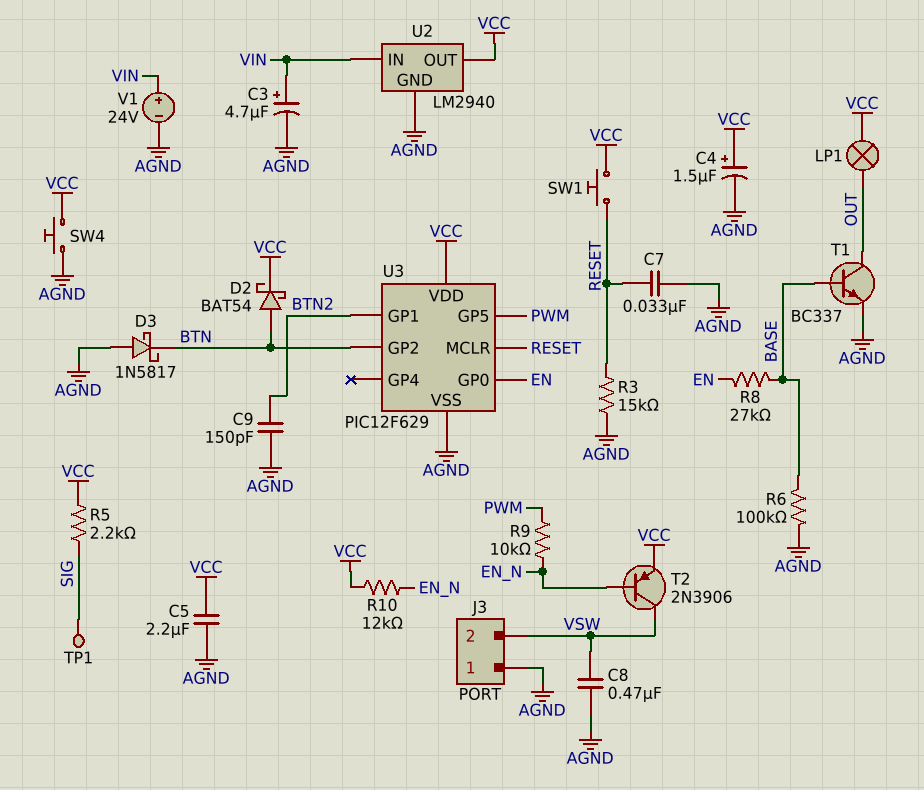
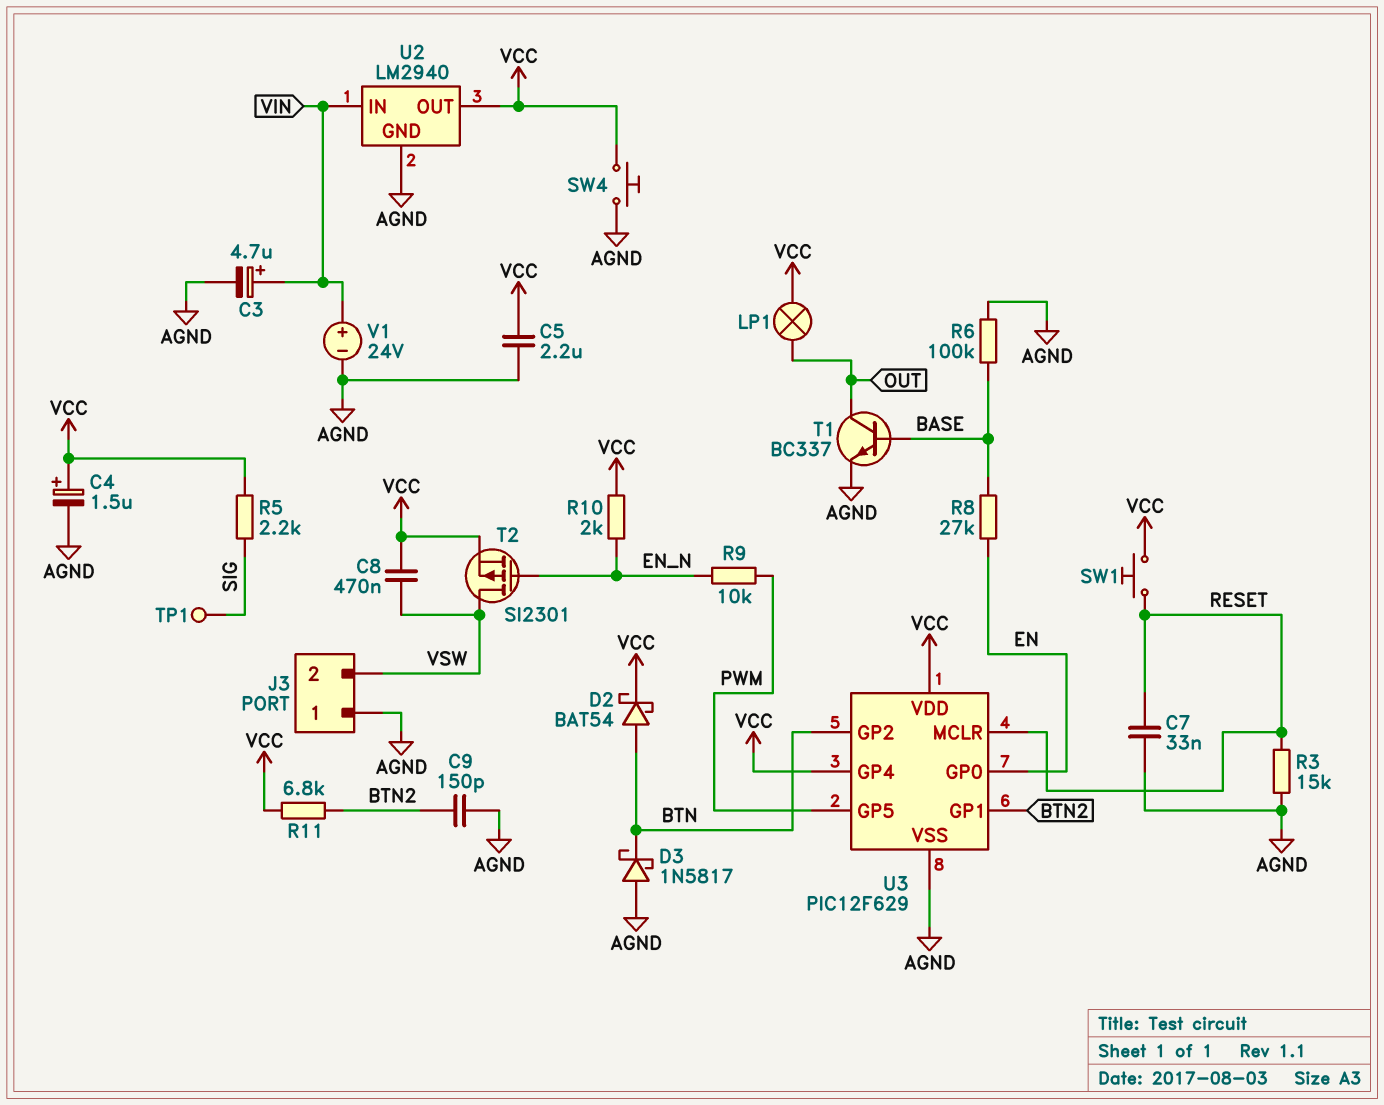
C8: 470nF (AGND, VSW) -> 470nF (VCC, VSW)
R10: 12k (EN_N, VCC) -> 2k (EN_N, VCC)
R11: none -> 6.8k (BTN2, VCC)
T2: PNP 2N3906 (B EN_N, C VSW, E VCC) -> PMOS SI2301 (G EN_N, D VSW, S VCC)
U3 pin GP4: none -> VCC

